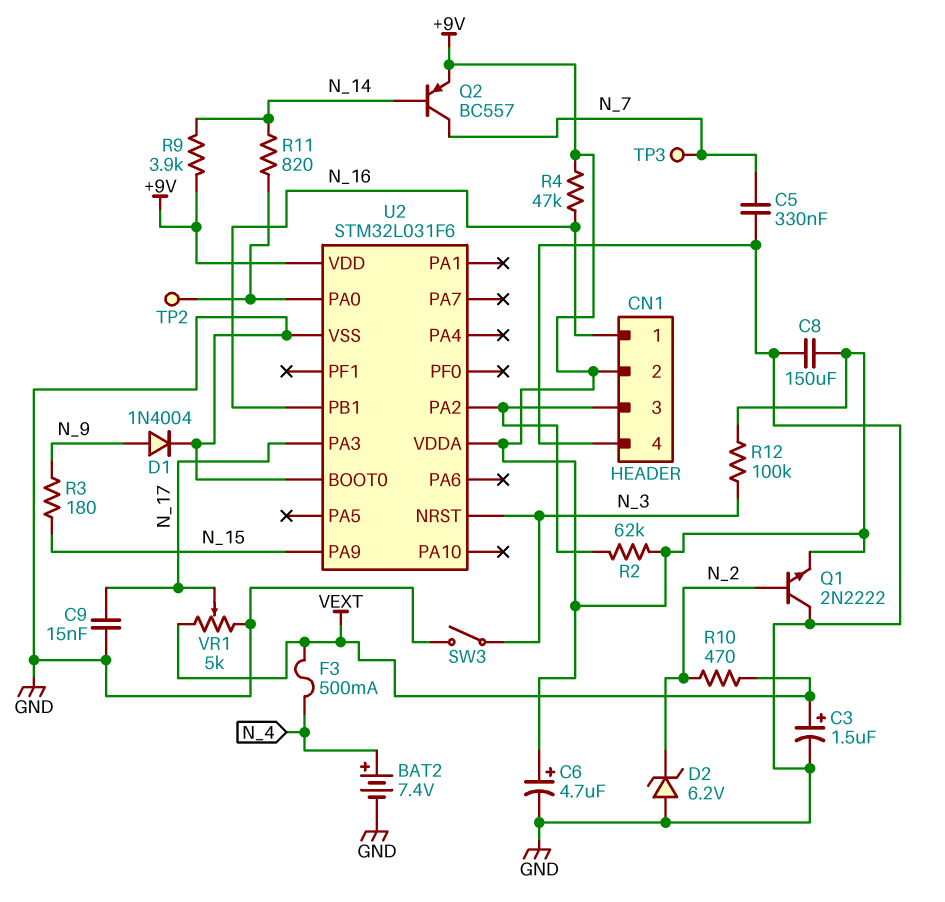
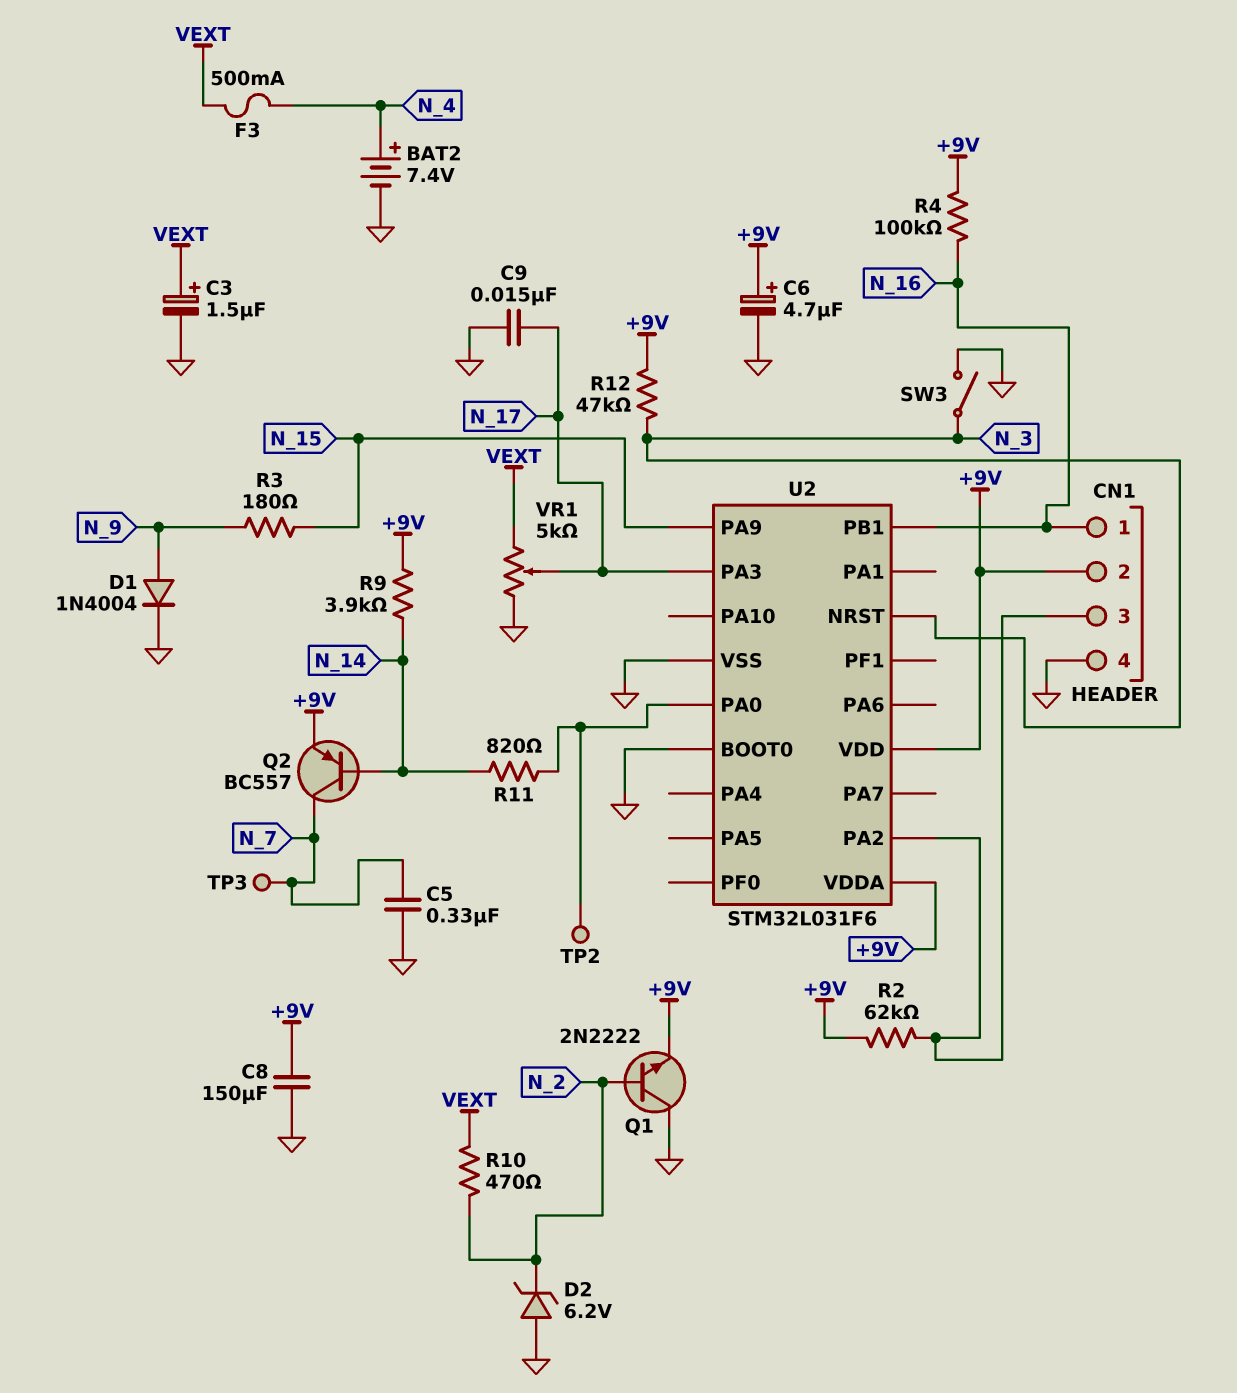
R4: 47k (+9V, N_16) -> 100k (+9V, N_16)
R12: 100k (+9V, N_3) -> 47k (+9V, N_3)

